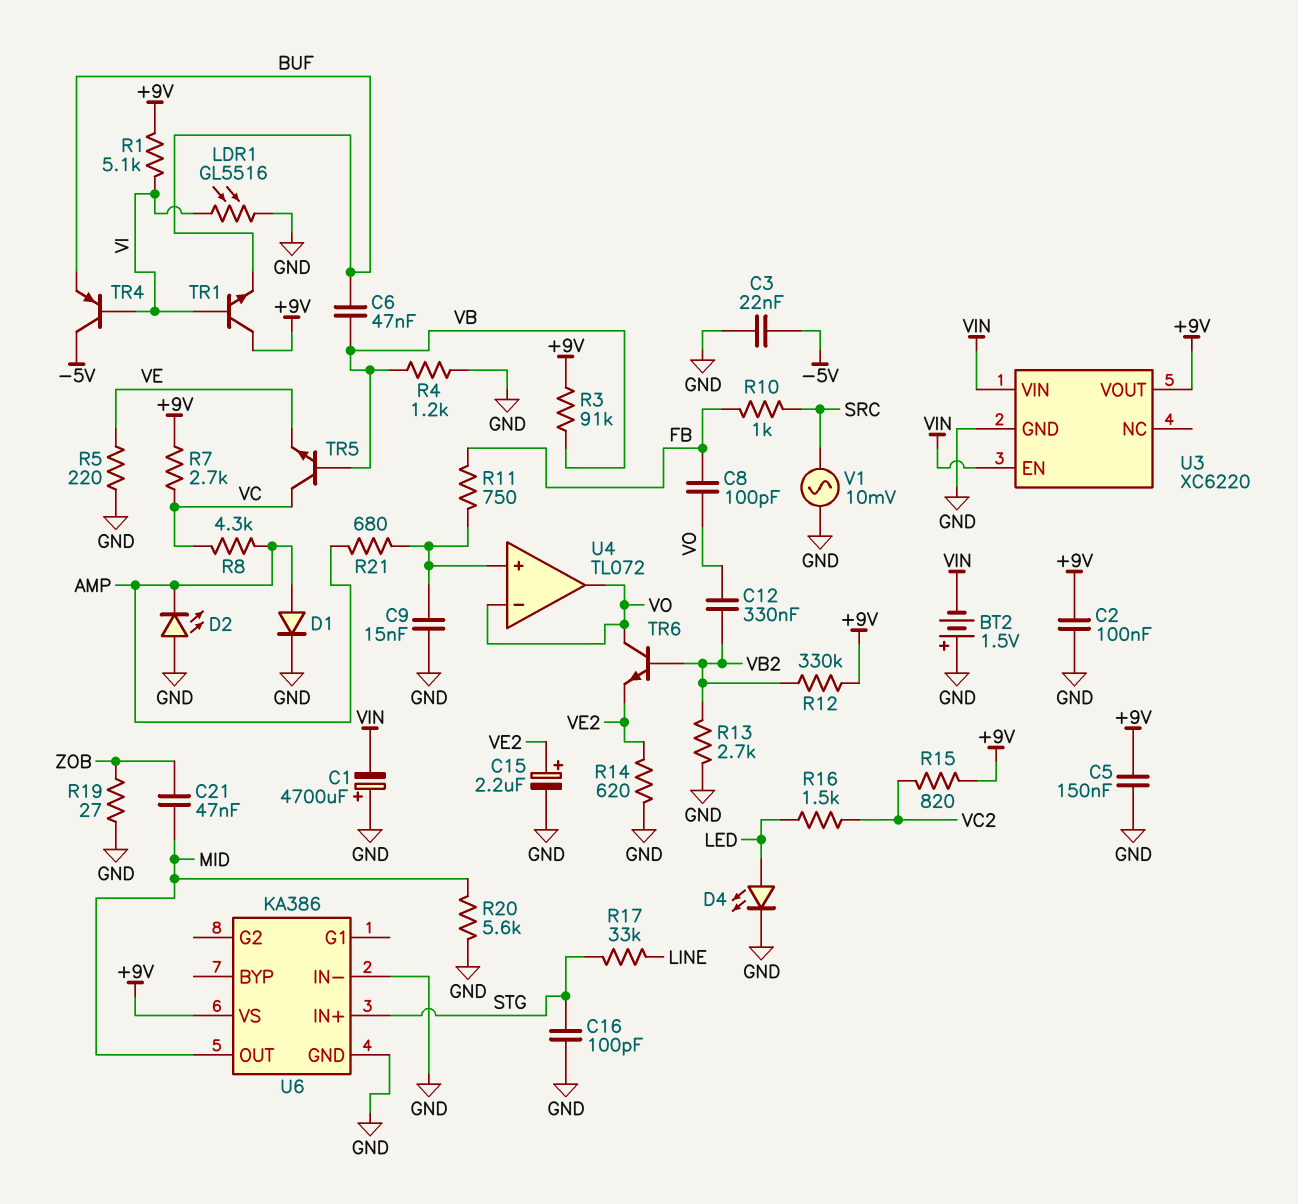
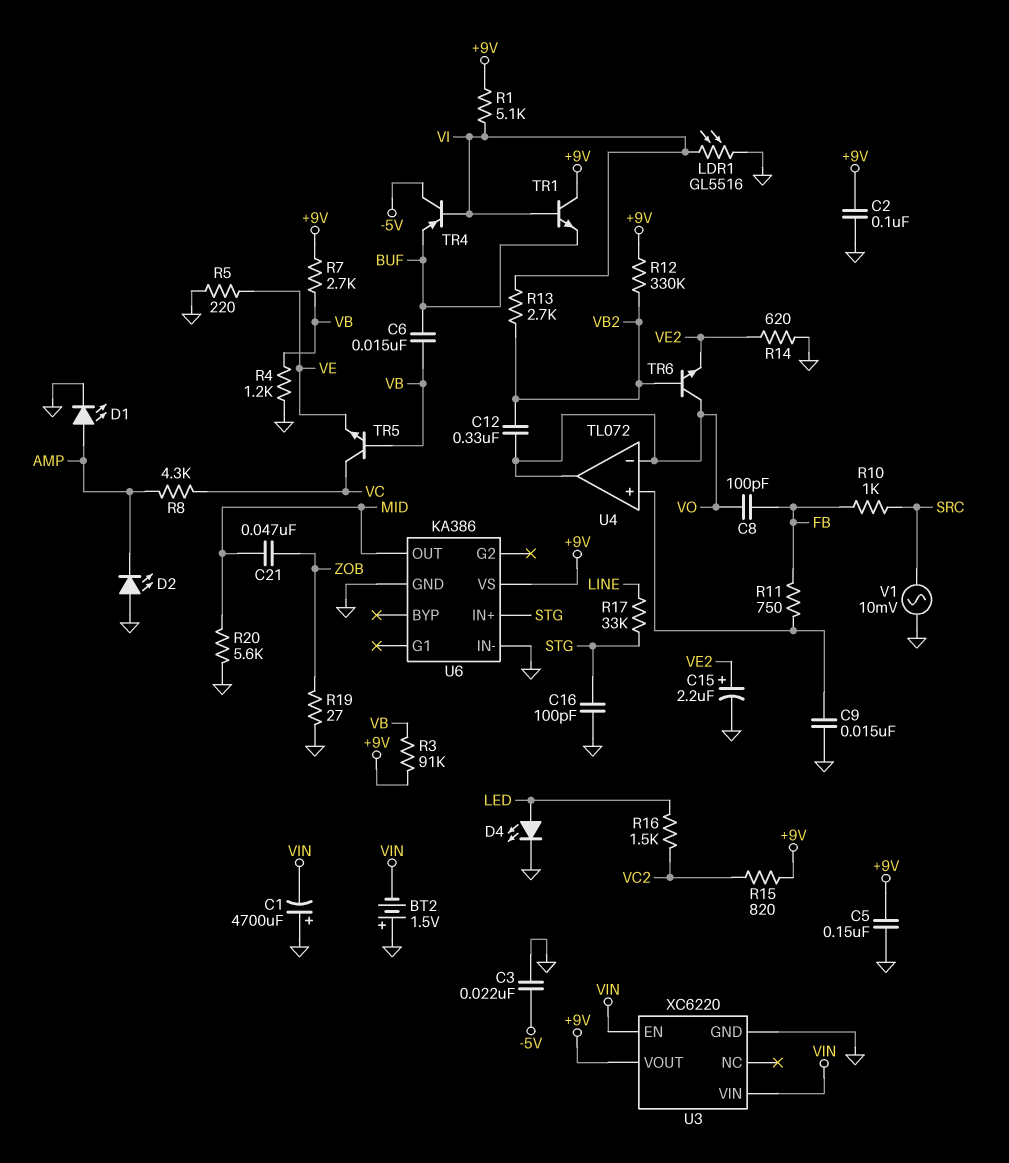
C6: 47nF (BUF, VB) -> 15nF (BUF, VB)
D1: diode (A AMP, K GND) -> LED (A AMP, K GND)
R7: 2.7k (+9V, VC) -> 2.7k (+9V, VB)
R13: 2.7k (GND, VB2) -> 2.7k (VB2, VI)
R21: 680 (AMP, U4/in+) -> none

